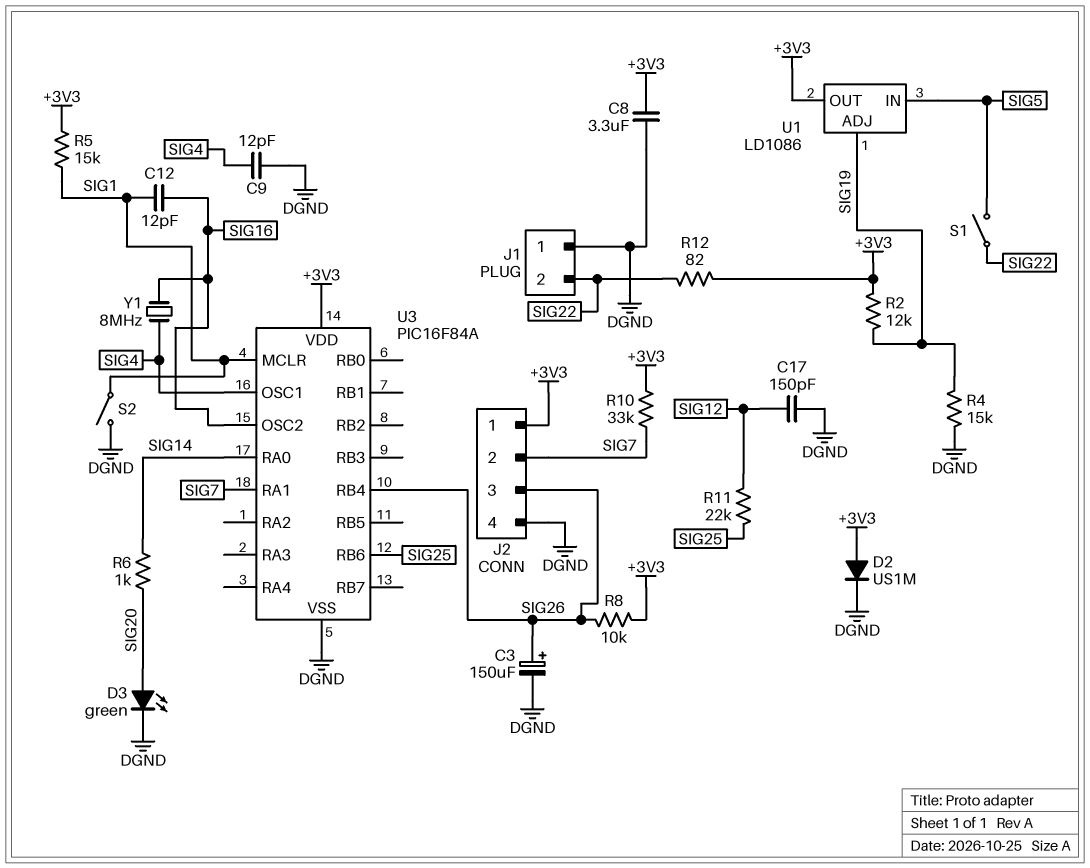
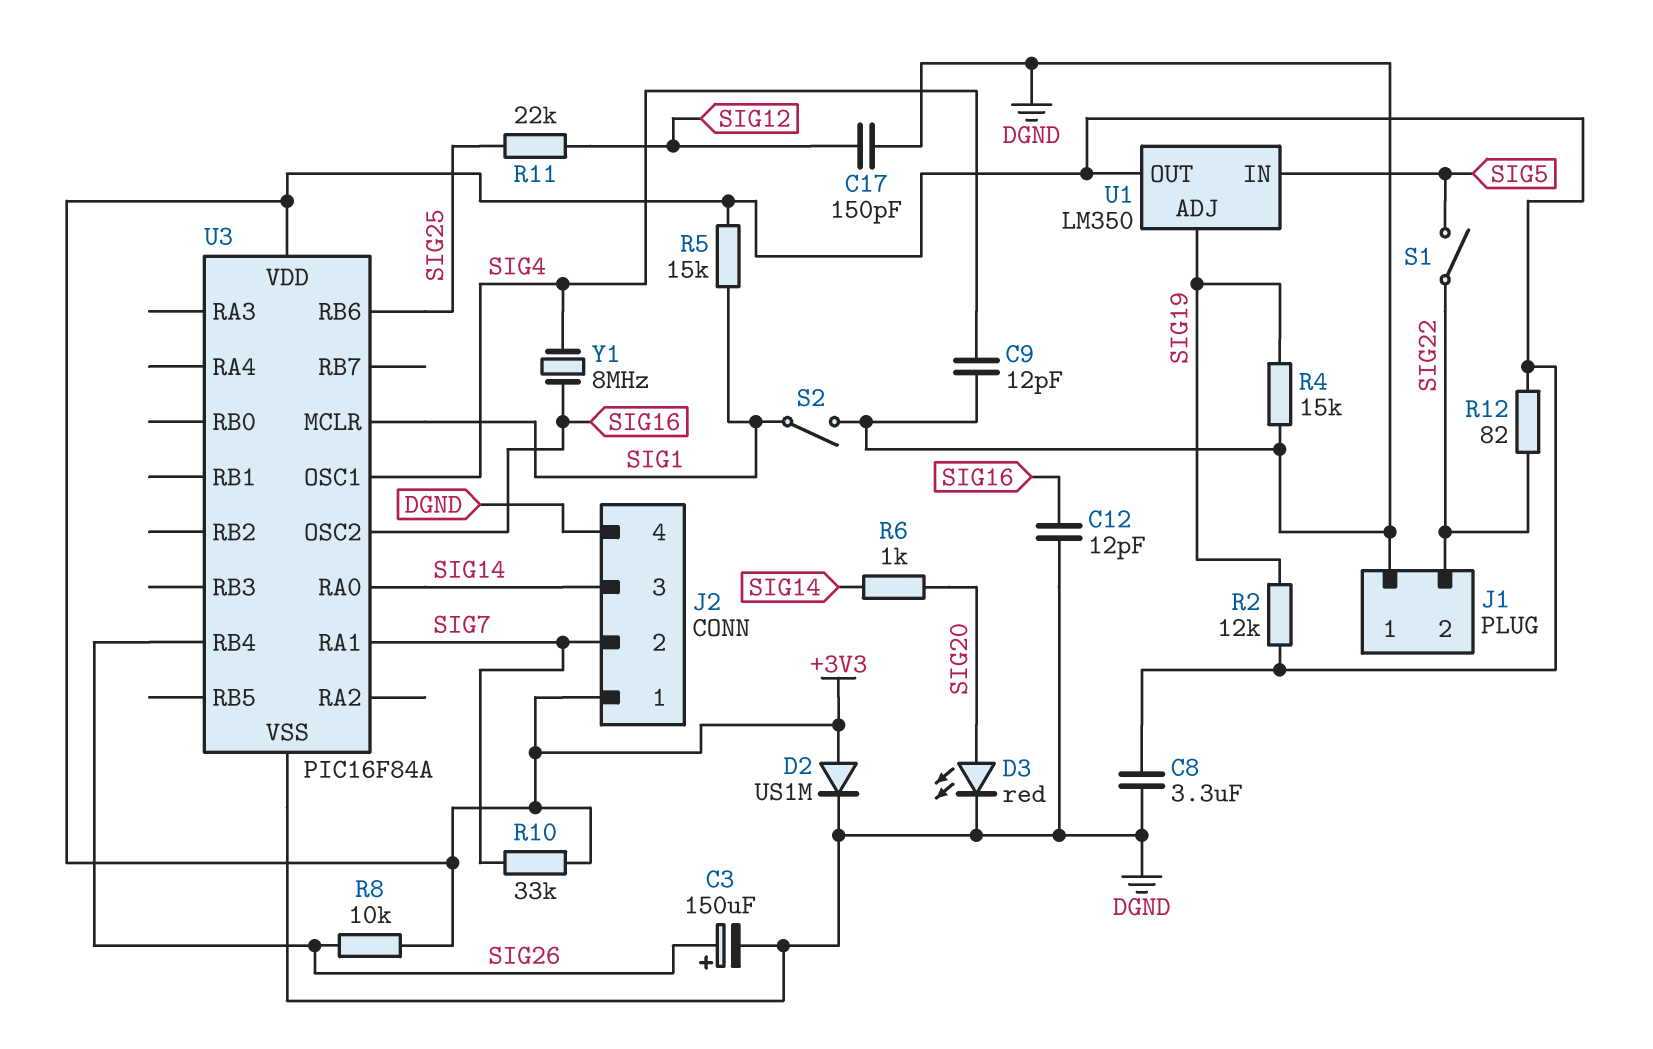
C12: 12pF (SIG1, SIG16) -> 12pF (DGND, SIG16)
D3: LED green (A SIG20, K DGND) -> LED red (A SIG20, K DGND)
J2 pin 3: SIG26 -> SIG14
U1: LD1086 -> LM350

